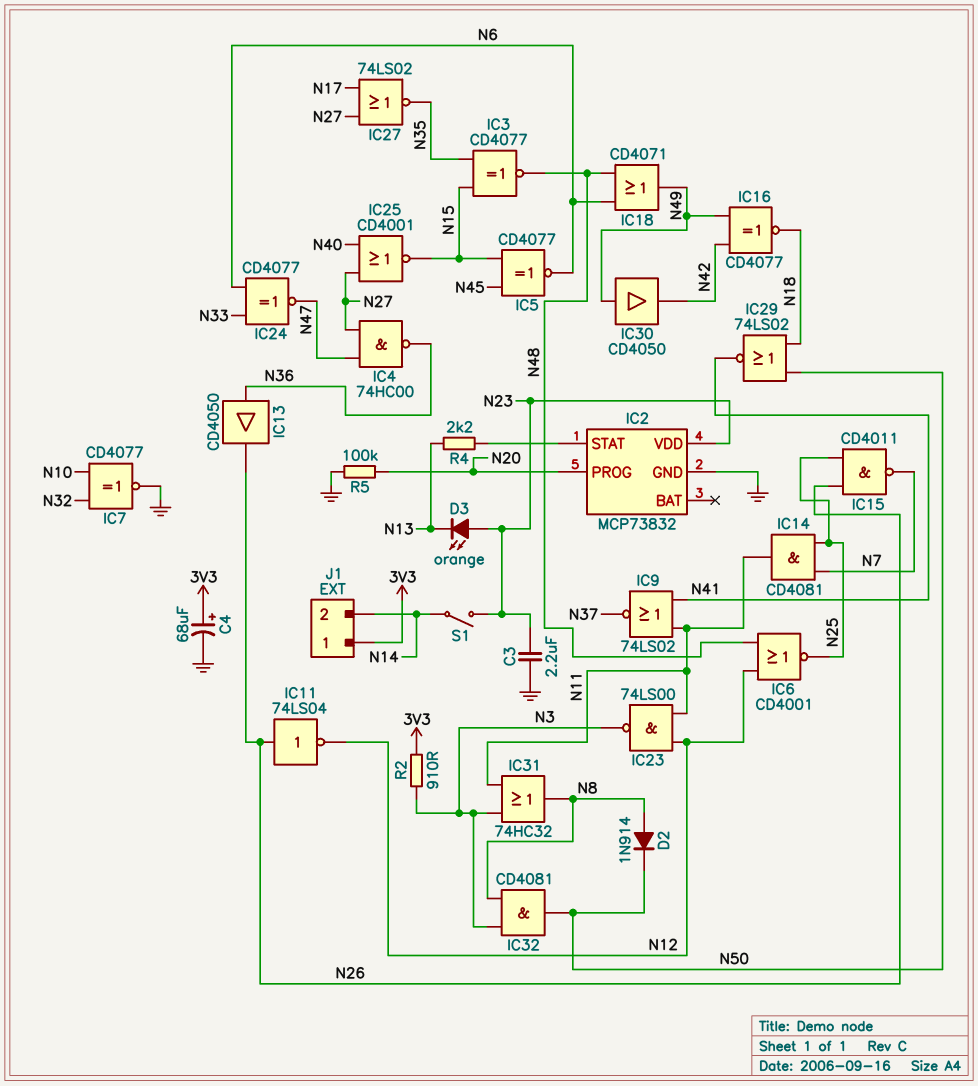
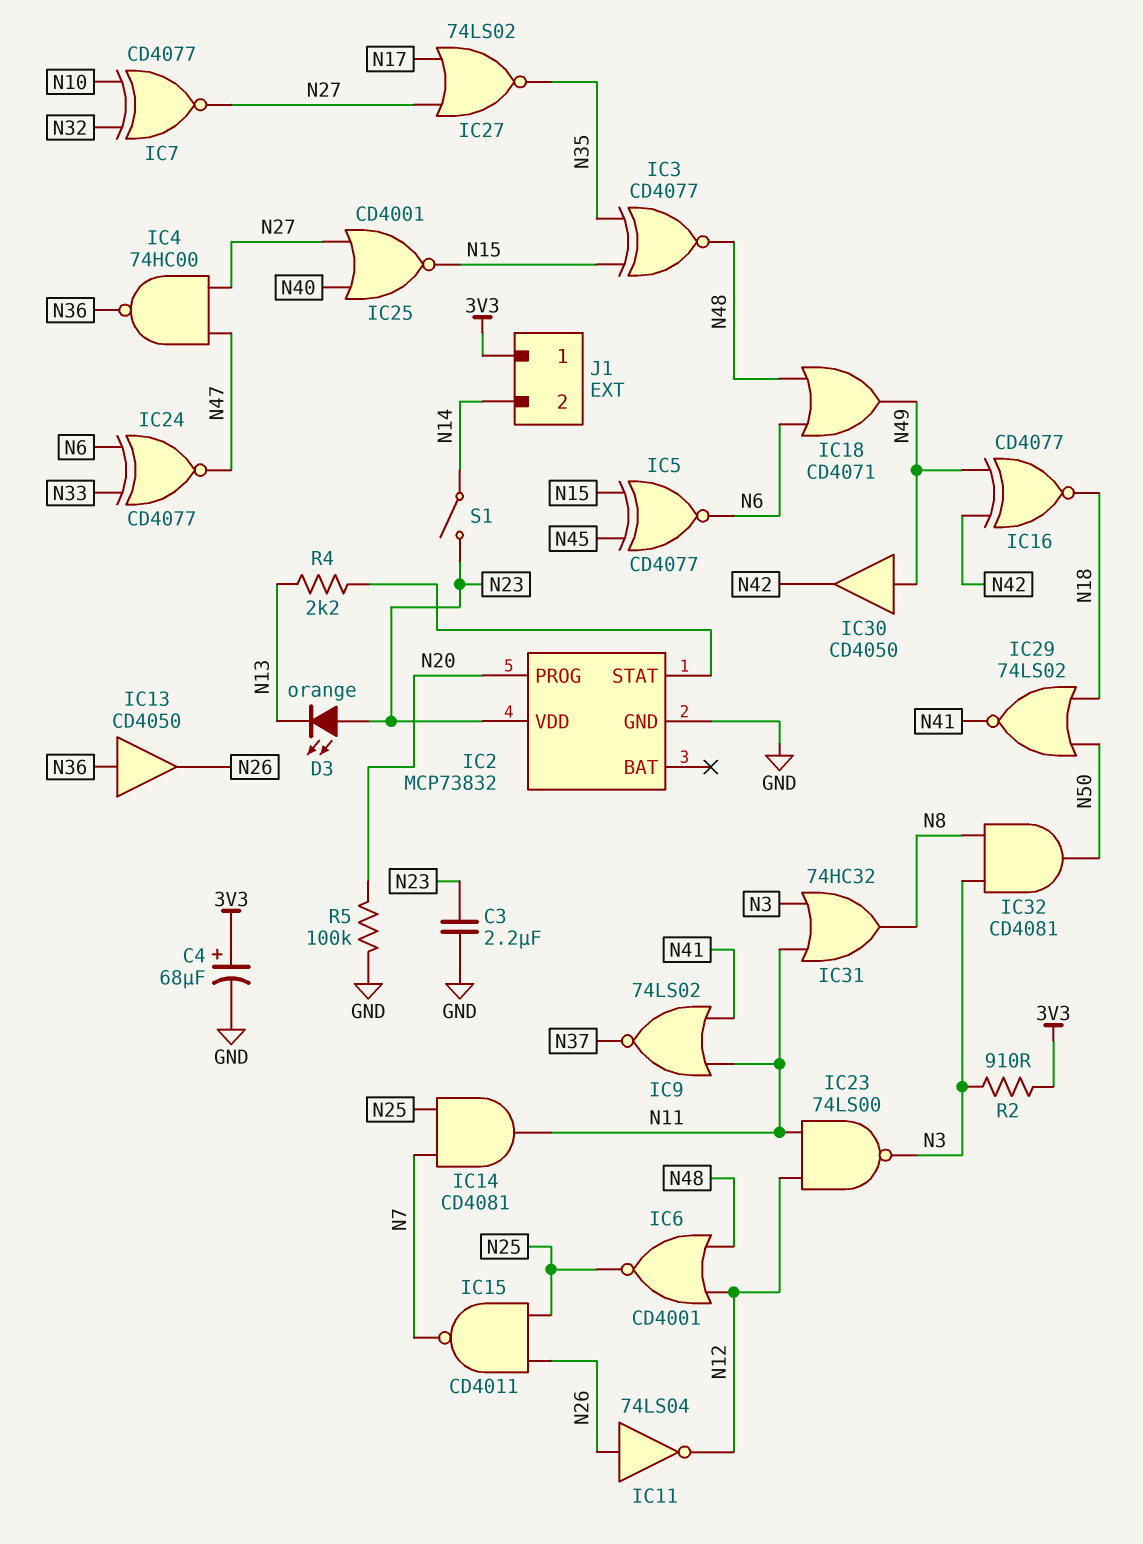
D2: diode 1N914 (A N8, K N50) -> none
IC7: XNOR CD4077 (in N10, in N32, out GND) -> XNOR CD4077 (in N10, in N32, out N27)

